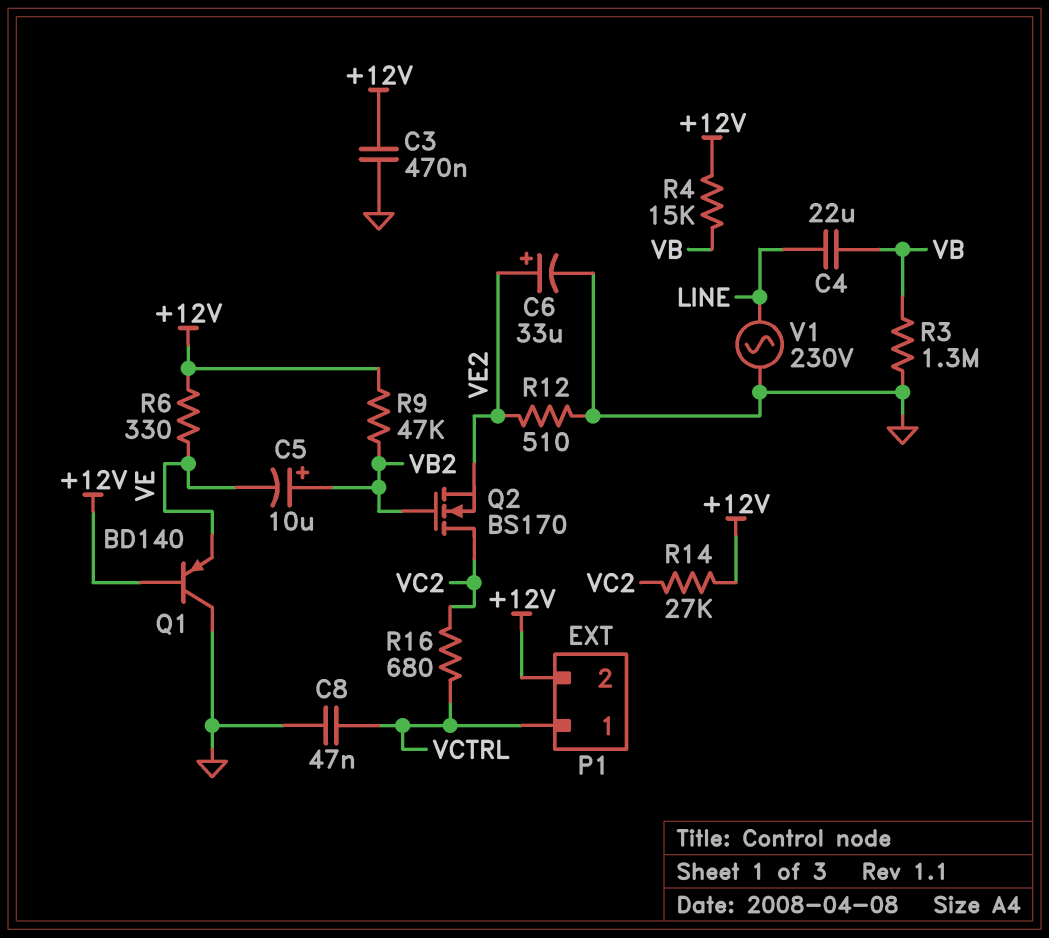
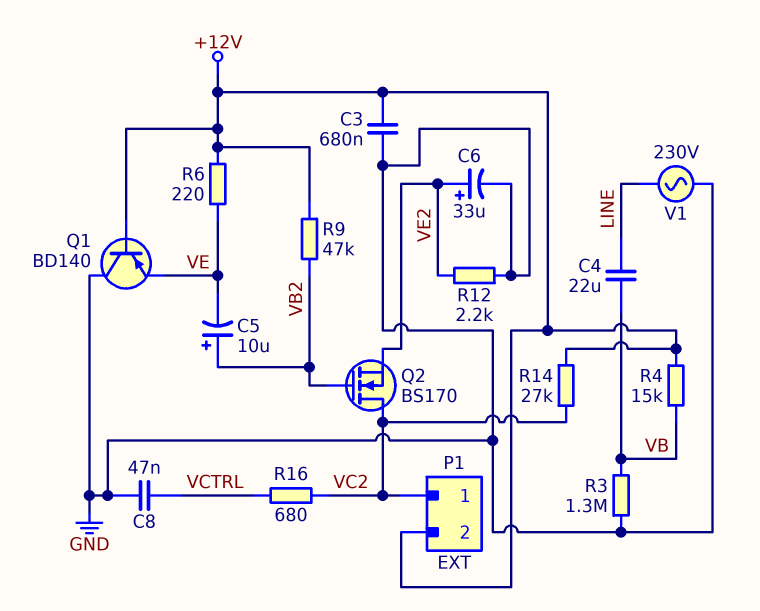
C3: 470nF (+12V, GND) -> 680nF (+12V, GND)
P1 pin 1: VCTRL -> VC2
R6: 330 (+12V, VE) -> 220 (+12V, VE)
R12: 510 (GND, VE2) -> 2.2k (GND, VE2)

